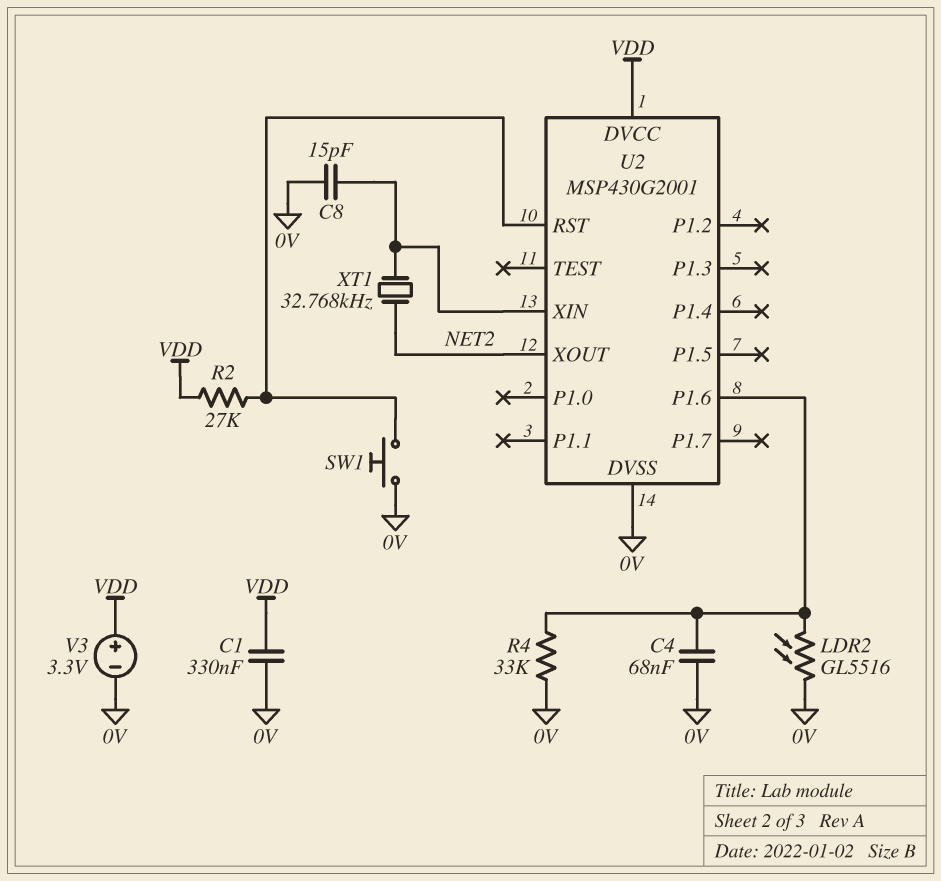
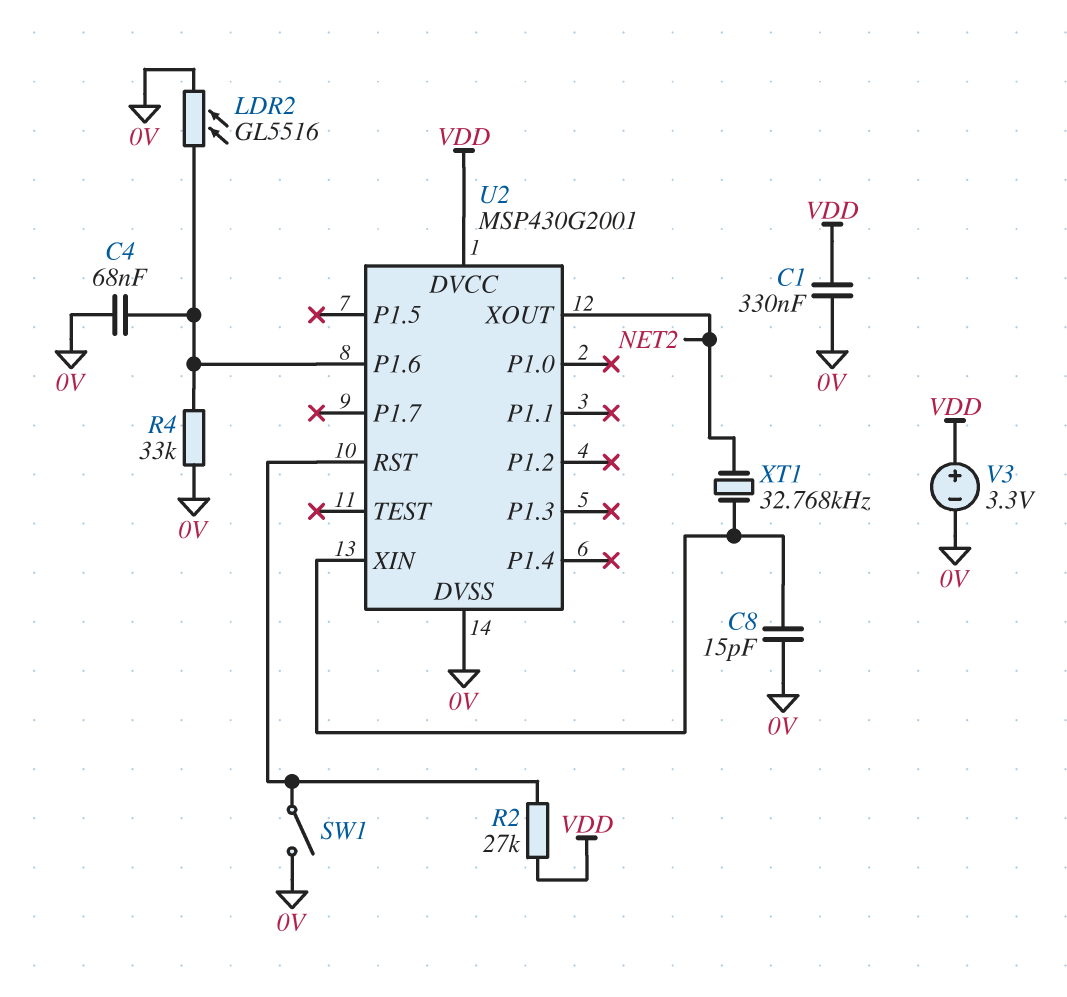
SW1: button (0V, U2/RST) -> switch (0V, U2/RST)

